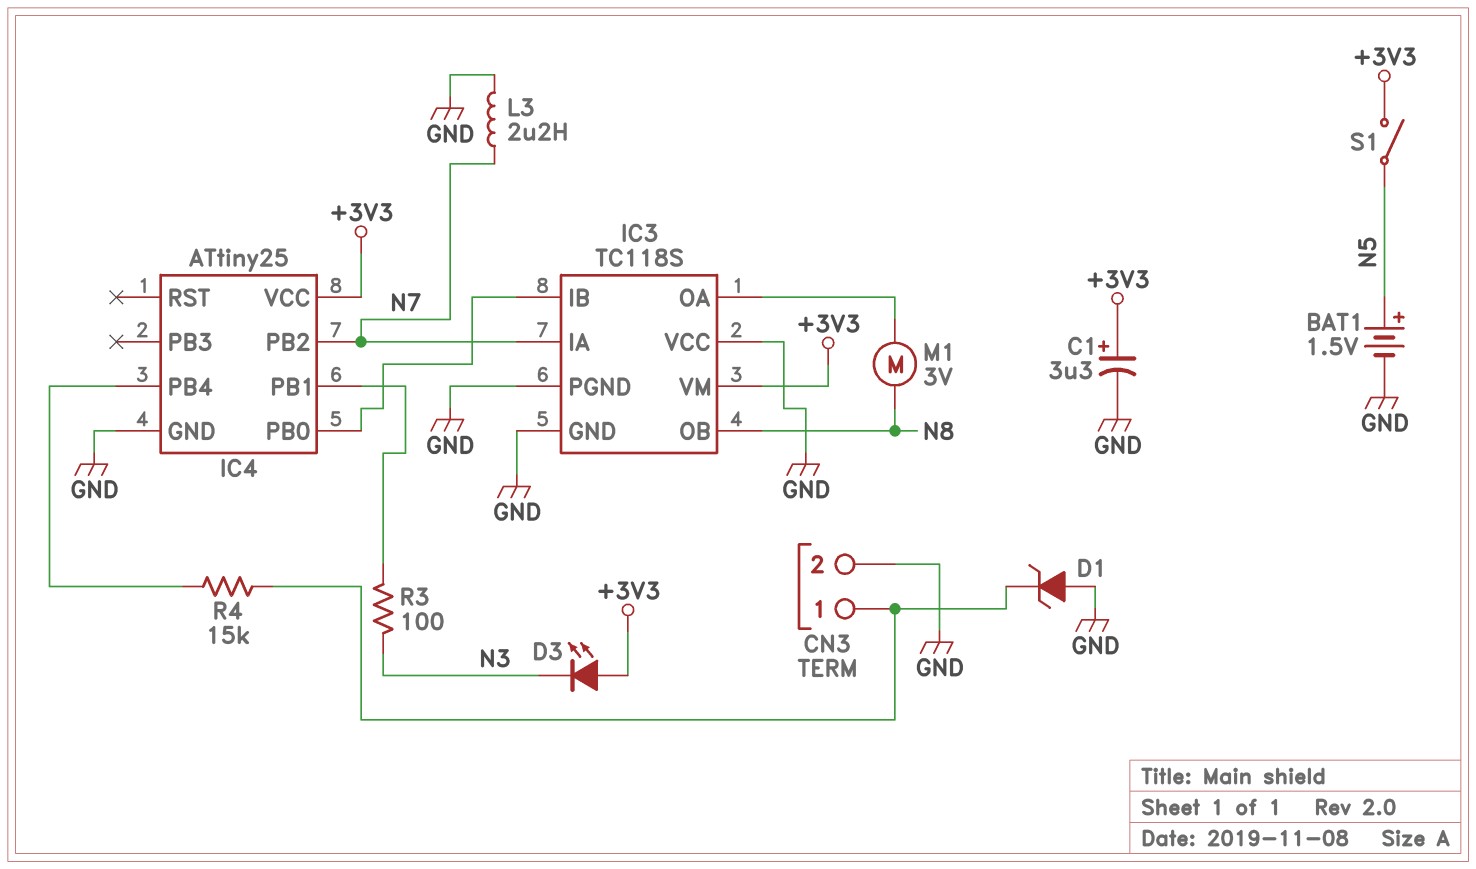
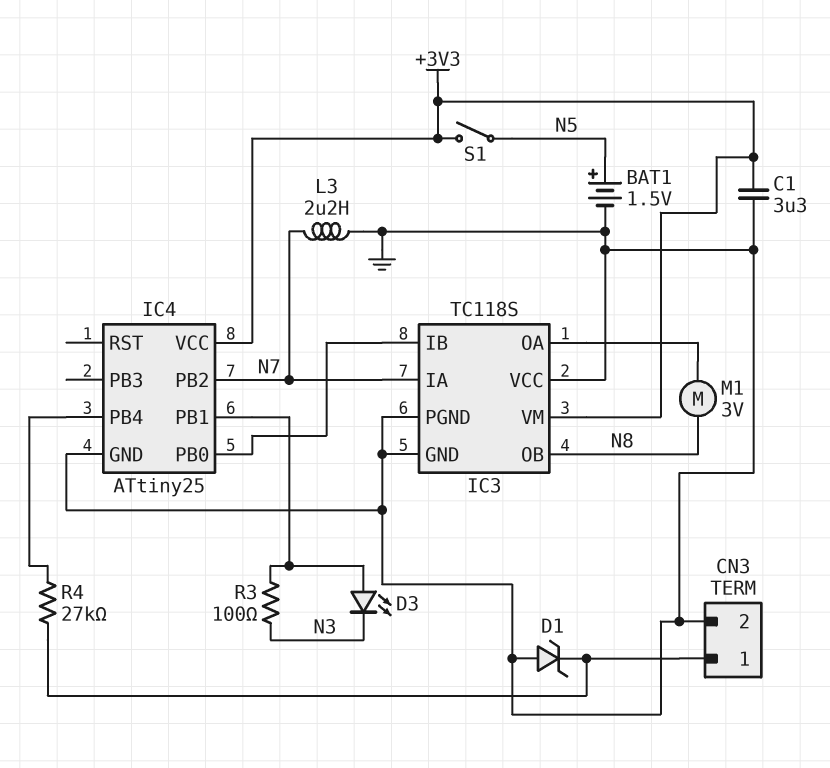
C1: 3.3uF (plus +3V3, minus GND) -> 3.3uF (+3V3, GND)
D3: LED (A +3V3, K N3) -> LED (A IC4/PB1, K N3)
R4: 15k (CN3/1, IC4/PB4) -> 27k (CN3/1, IC4/PB4)

